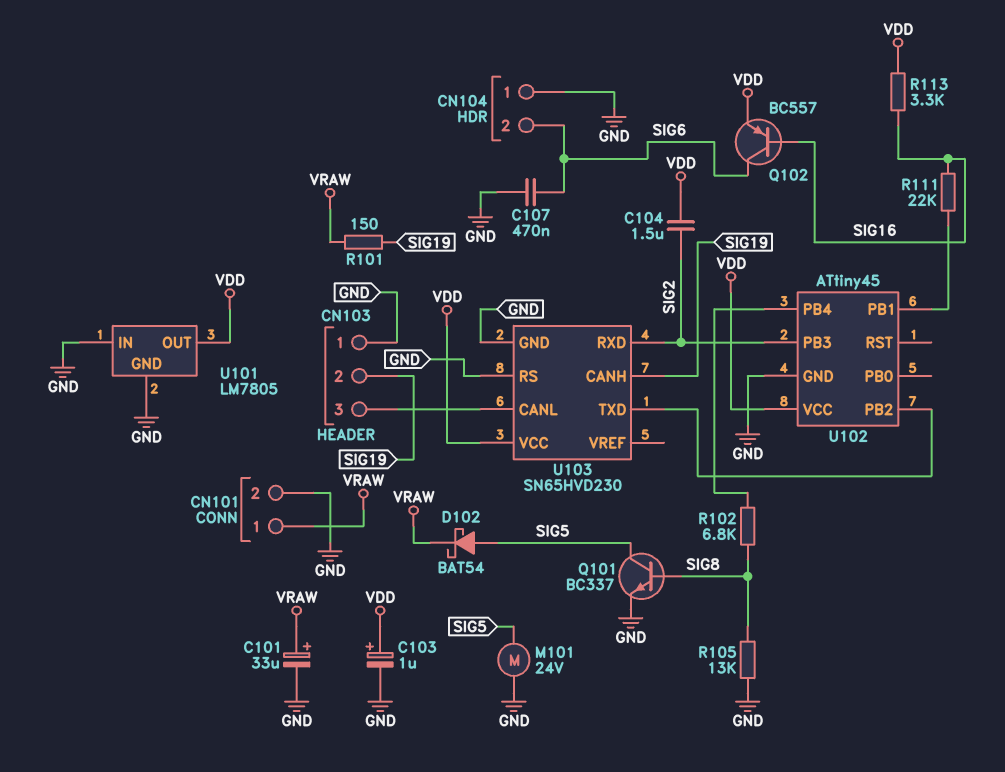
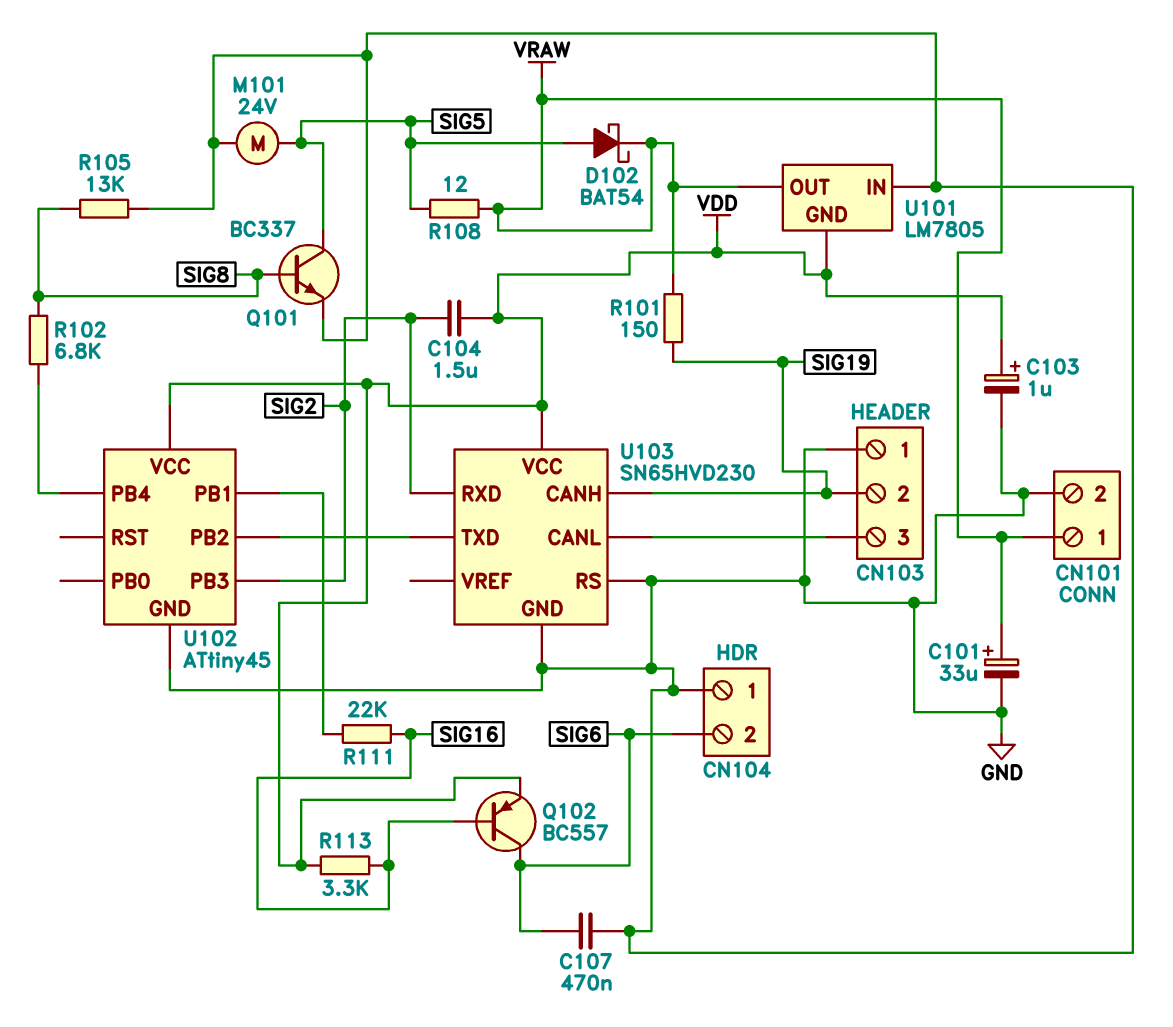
R108: none -> 12 (SIG5, VRAW)
U101 pin GND: GND -> VDD
U101 pin OUT: VDD -> VRAW

